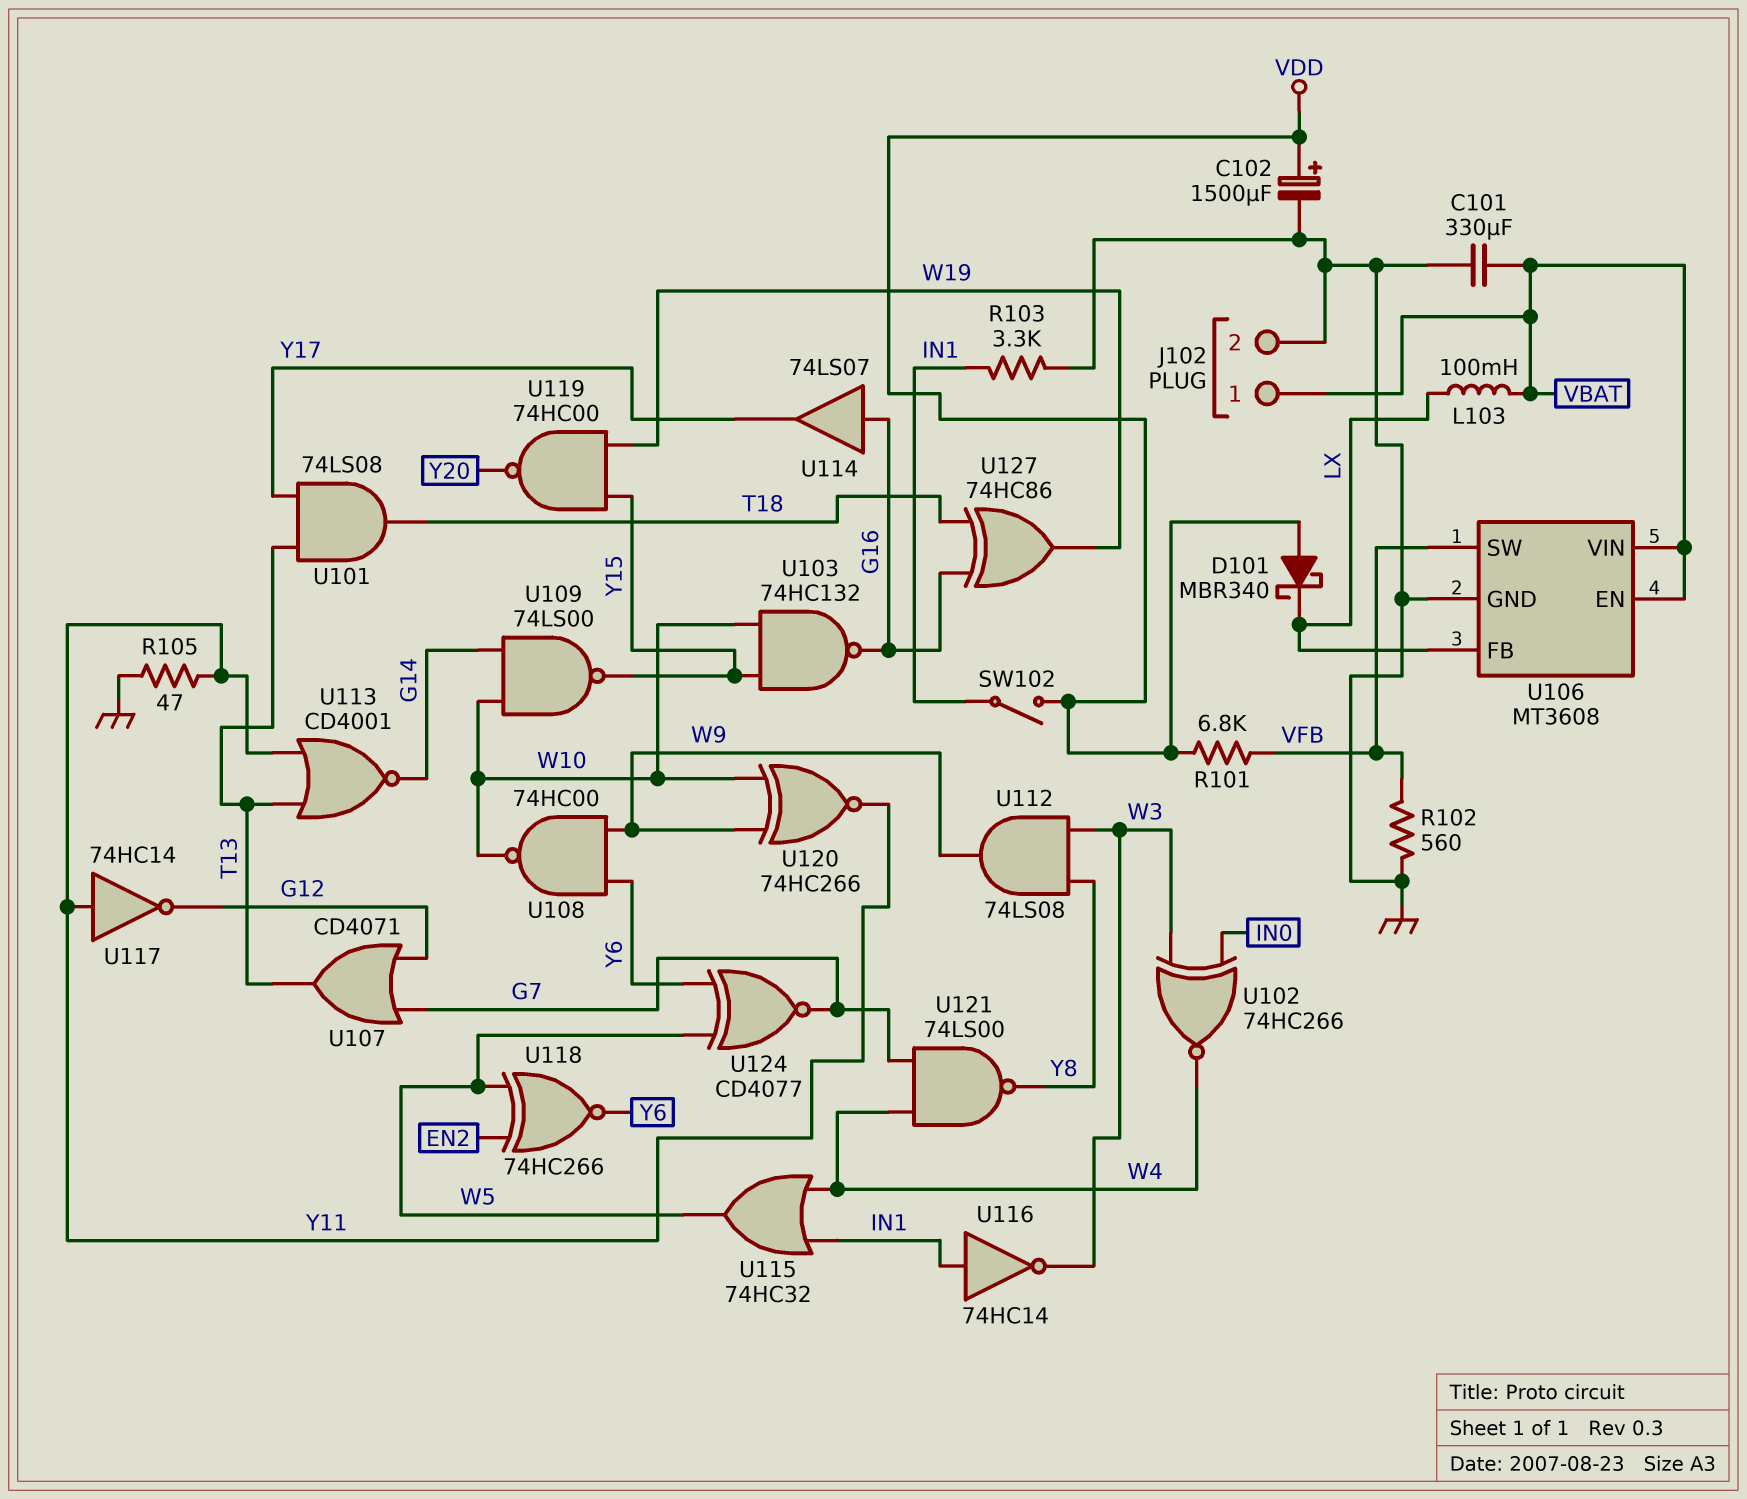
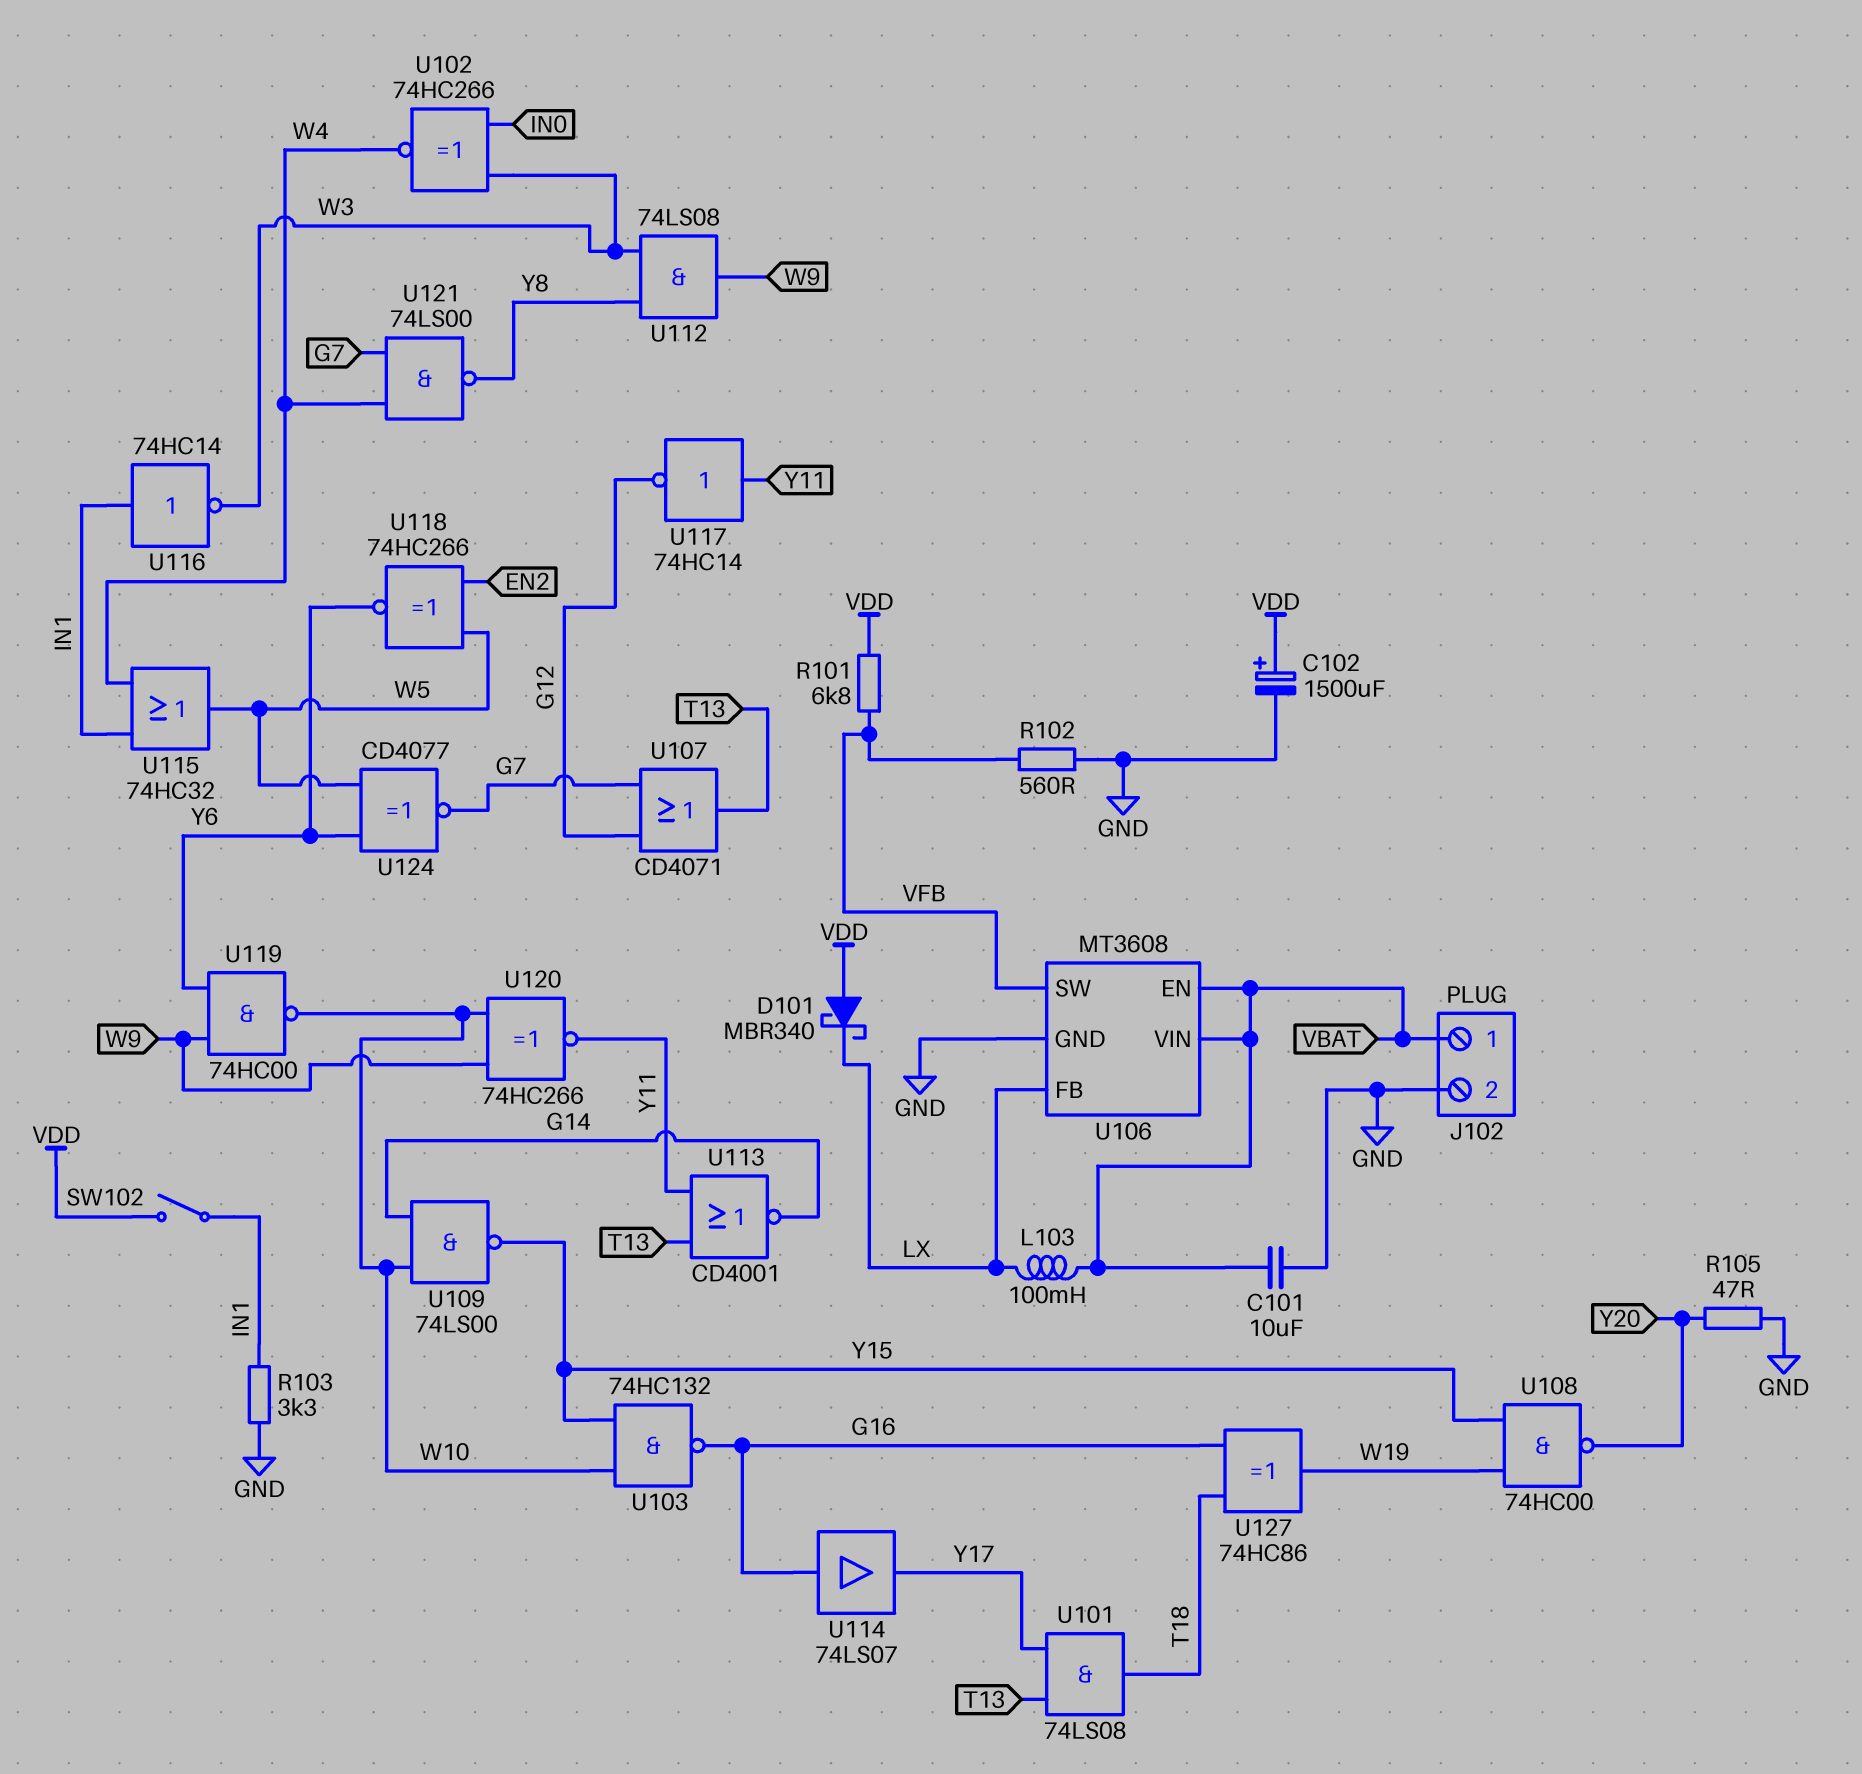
C101: 330uF (GND, VBAT) -> 10uF (GND, VBAT)
R105: 47 (GND, Y11) -> 47 (GND, Y20)
U108: NAND 74HC00 (in W9, in Y6, out W10) -> NAND 74HC00 (in W19, in Y15, out Y20)
U119: NAND 74HC00 (in W19, in Y15, out Y20) -> NAND 74HC00 (in W9, in Y6, out W10)

